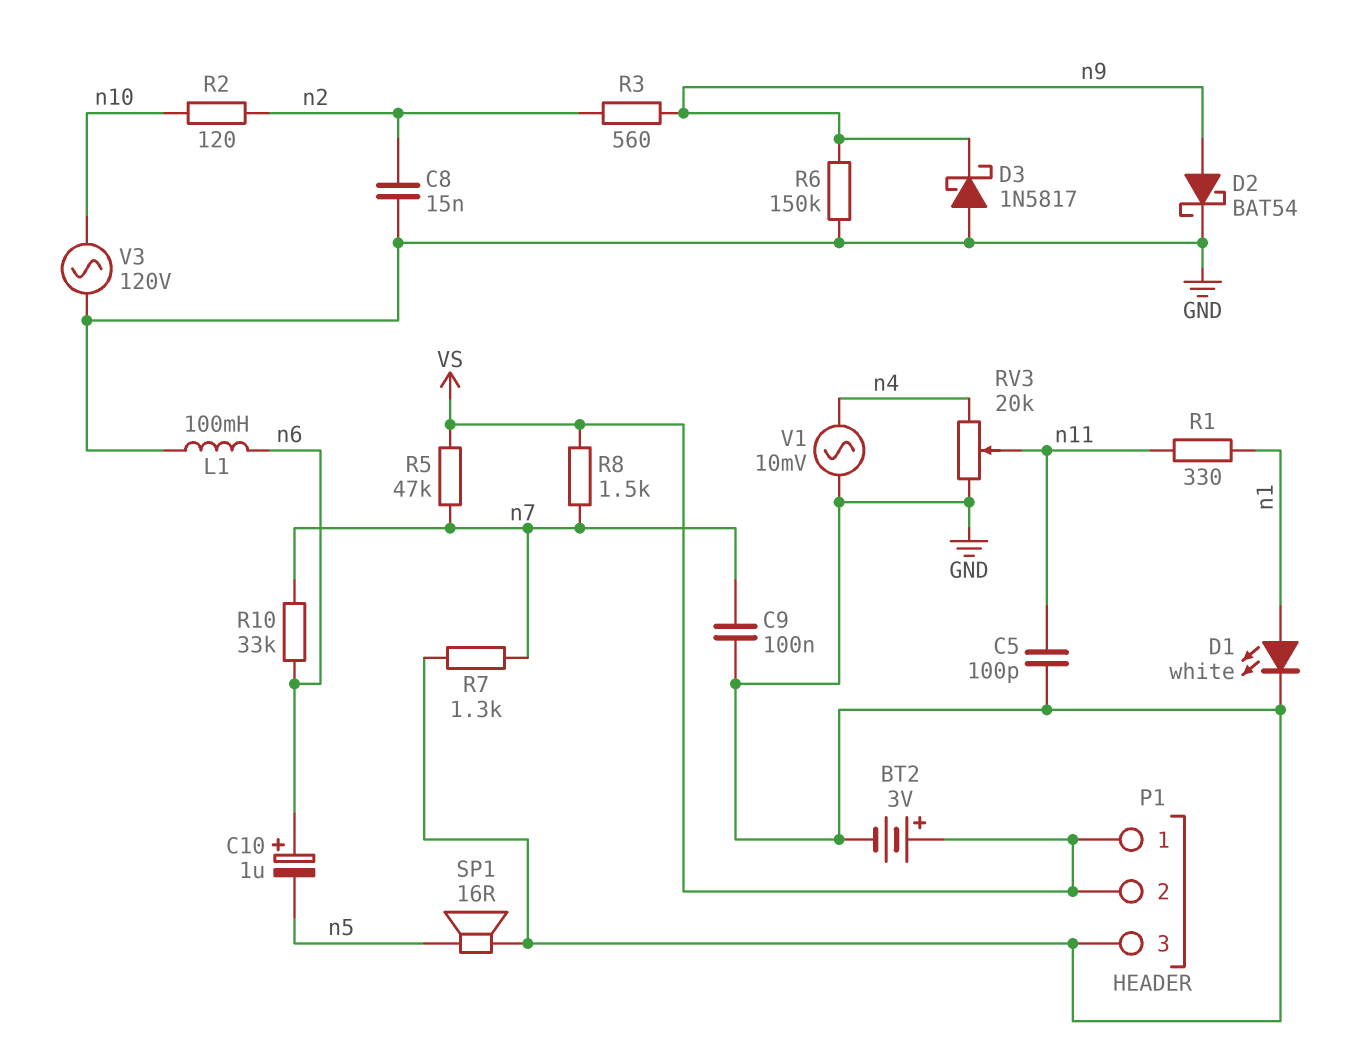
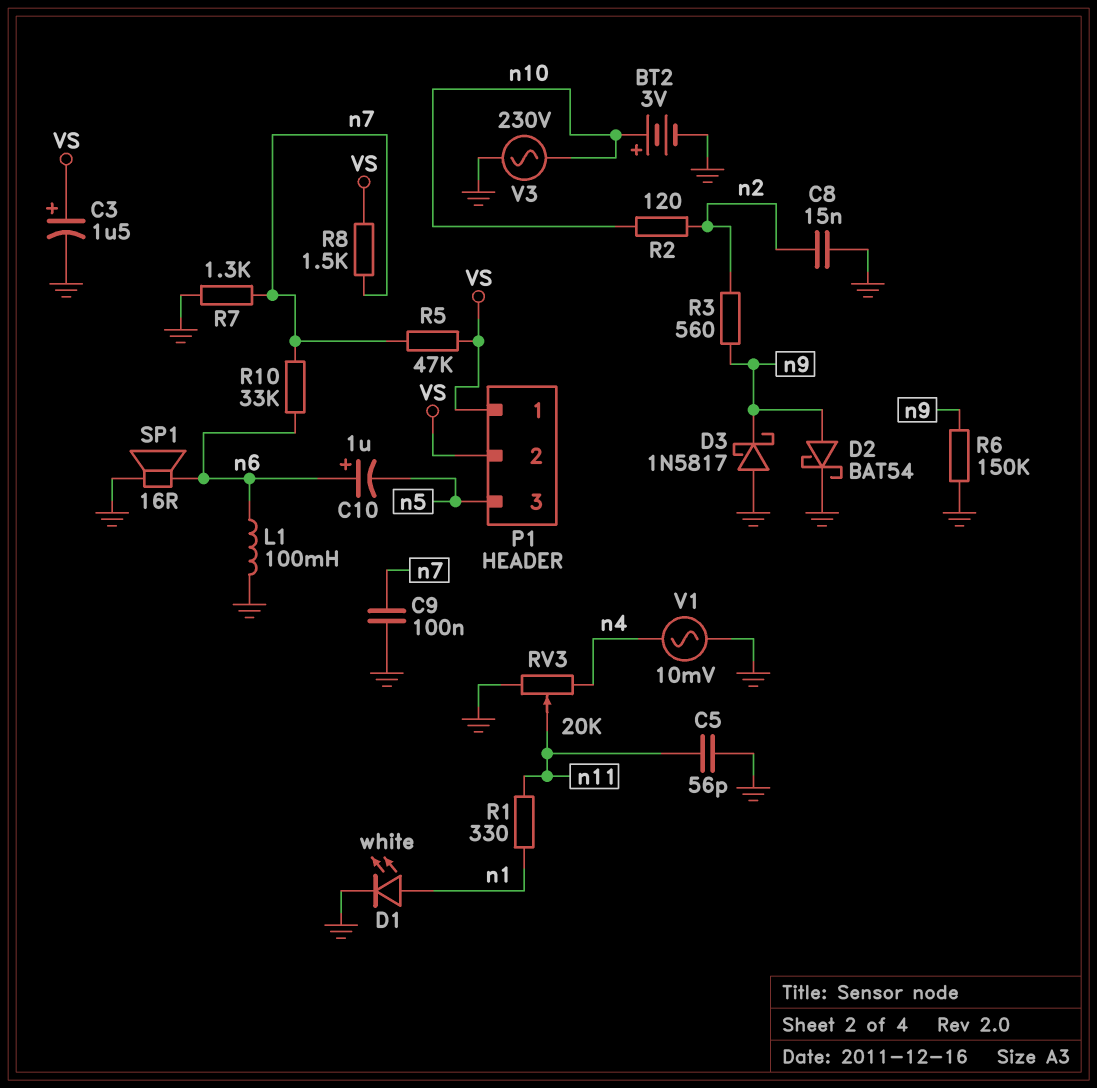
BT2: 3V (plus VS, minus GND) -> 3V (plus n10, minus GND)
C3: none -> 1.5uF (plus VS, minus GND)
C5: 100pF (GND, n11) -> 56pF (GND, n11)
P1 pin 3: GND -> n5
SP1: speaker 16R (GND, n5) -> speaker 16R (GND, n6)
V3: AC 120V (GND, n10) -> AC 230V (GND, n10)

